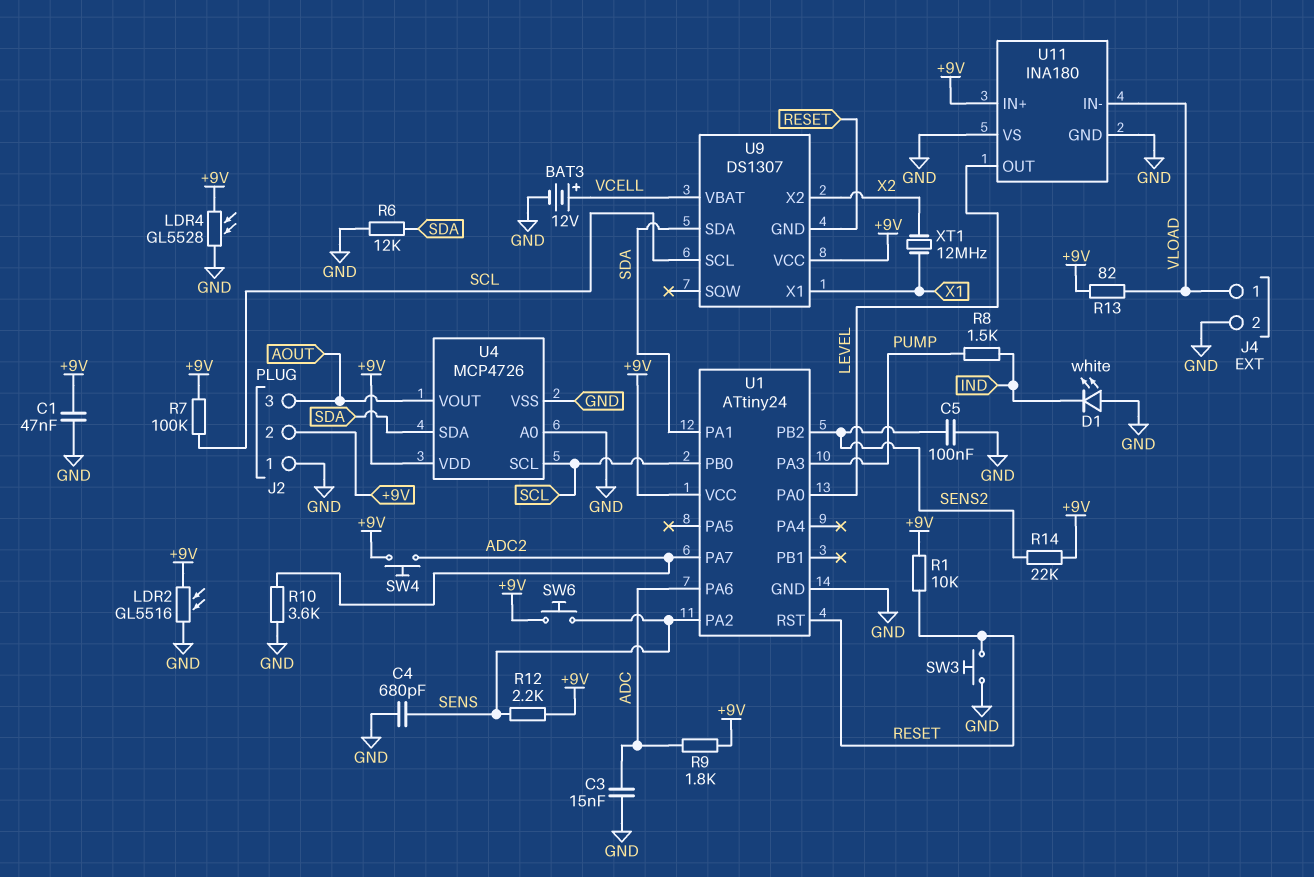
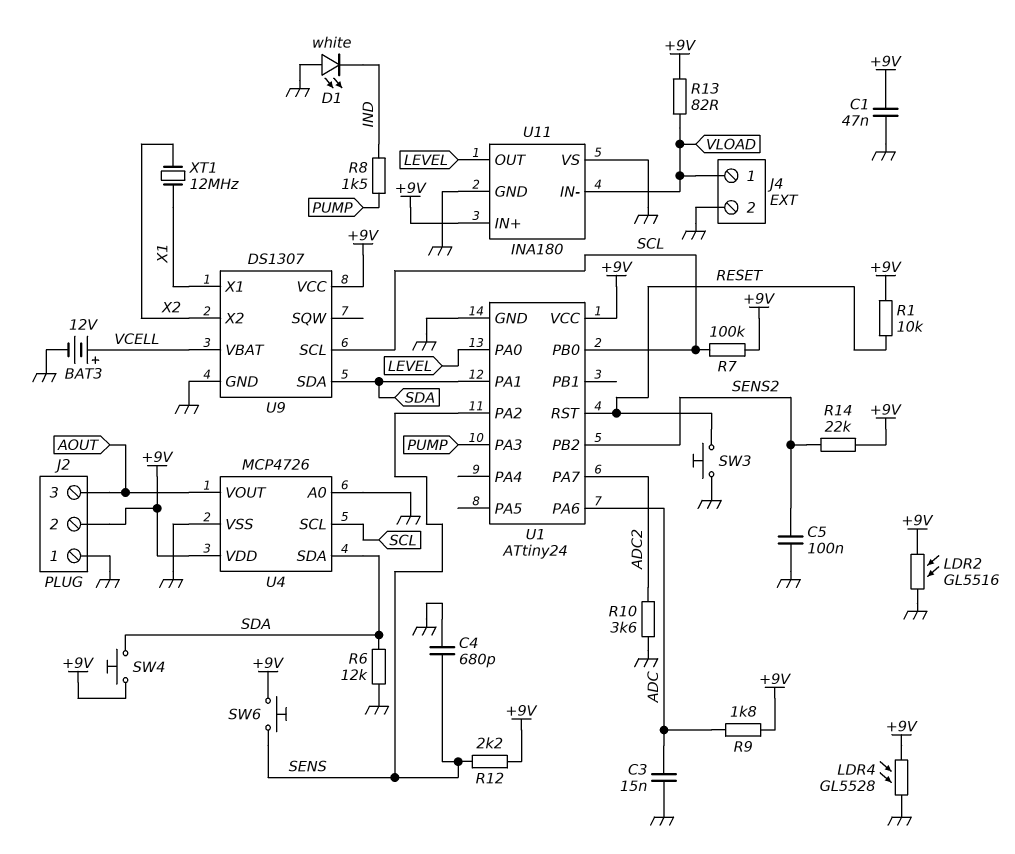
SW4: button (+9V, ADC2) -> button (+9V, SDA)
U9 pin GND: RESET -> GND

